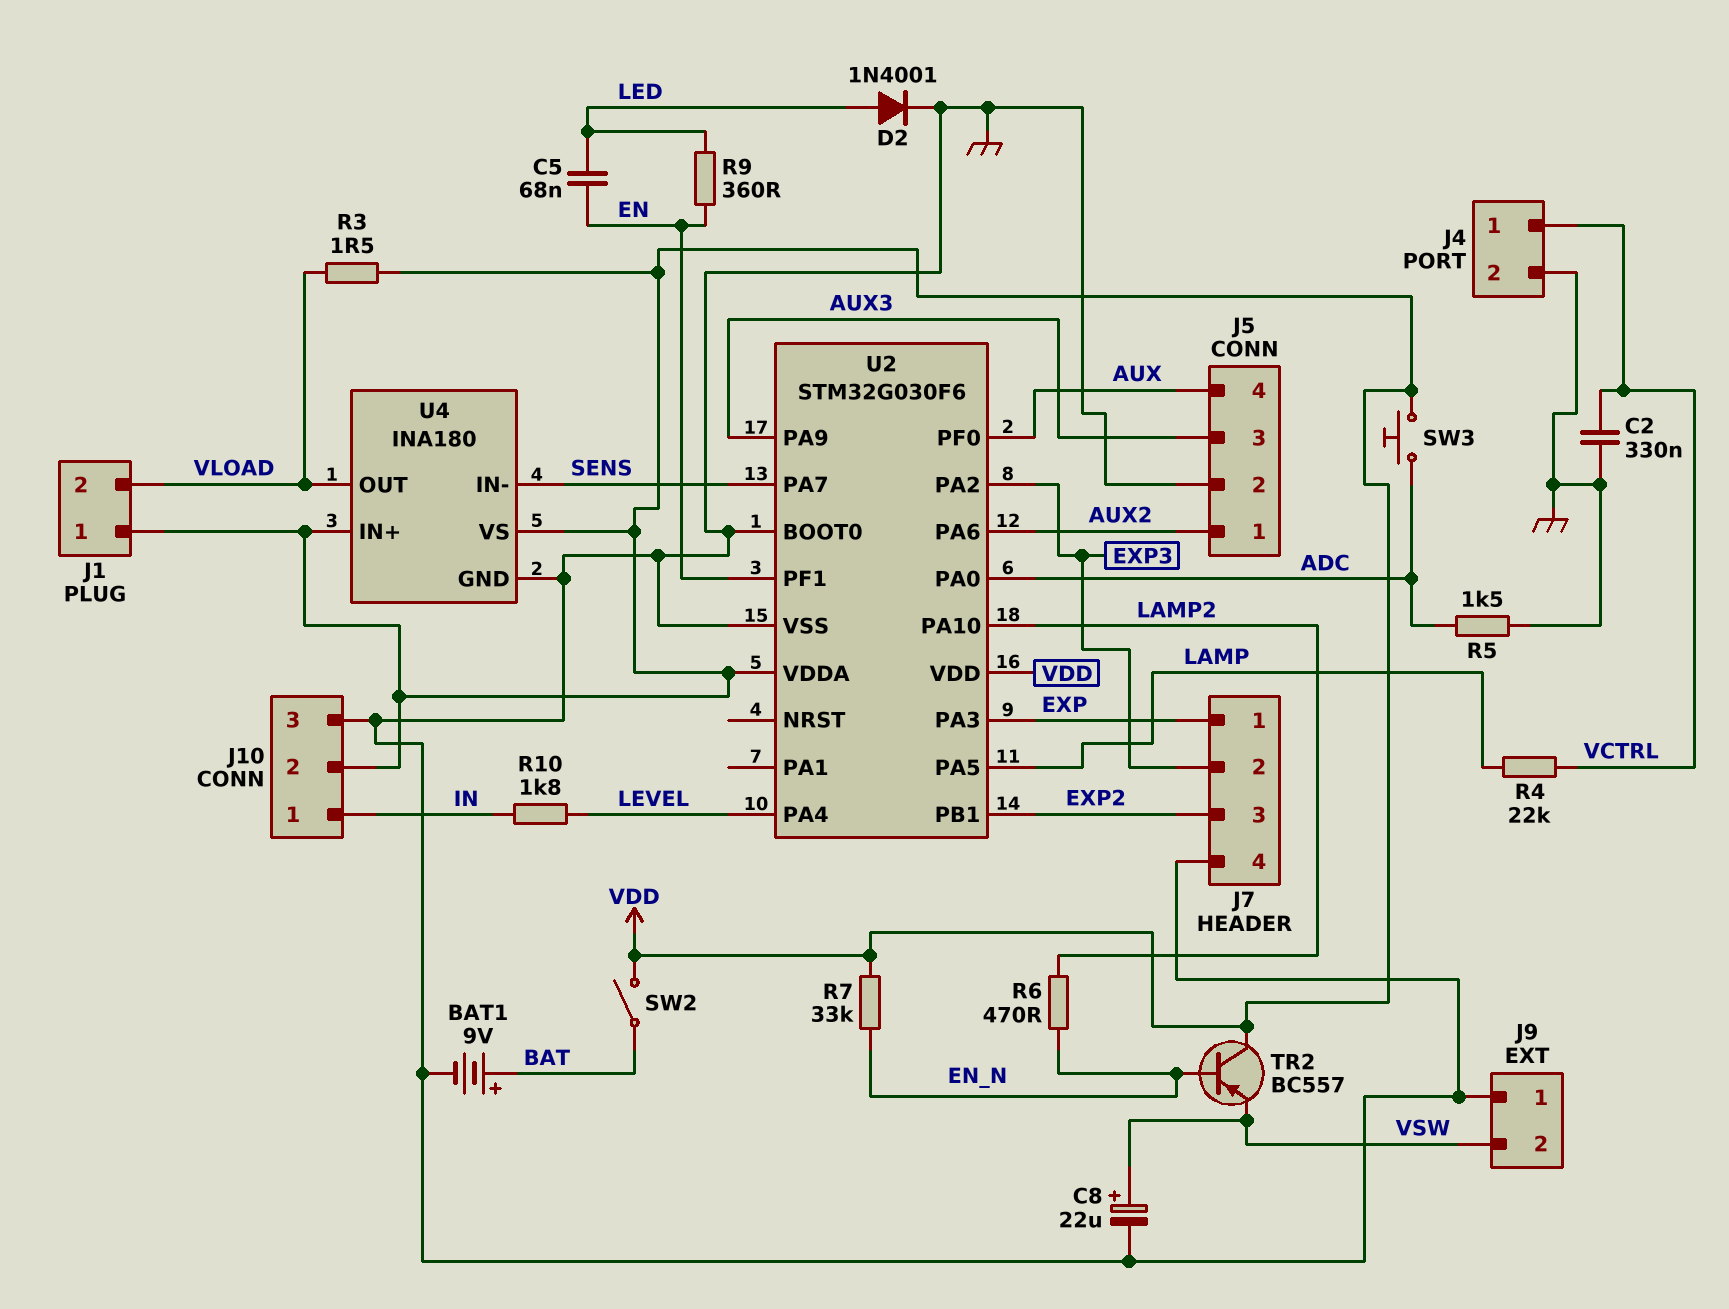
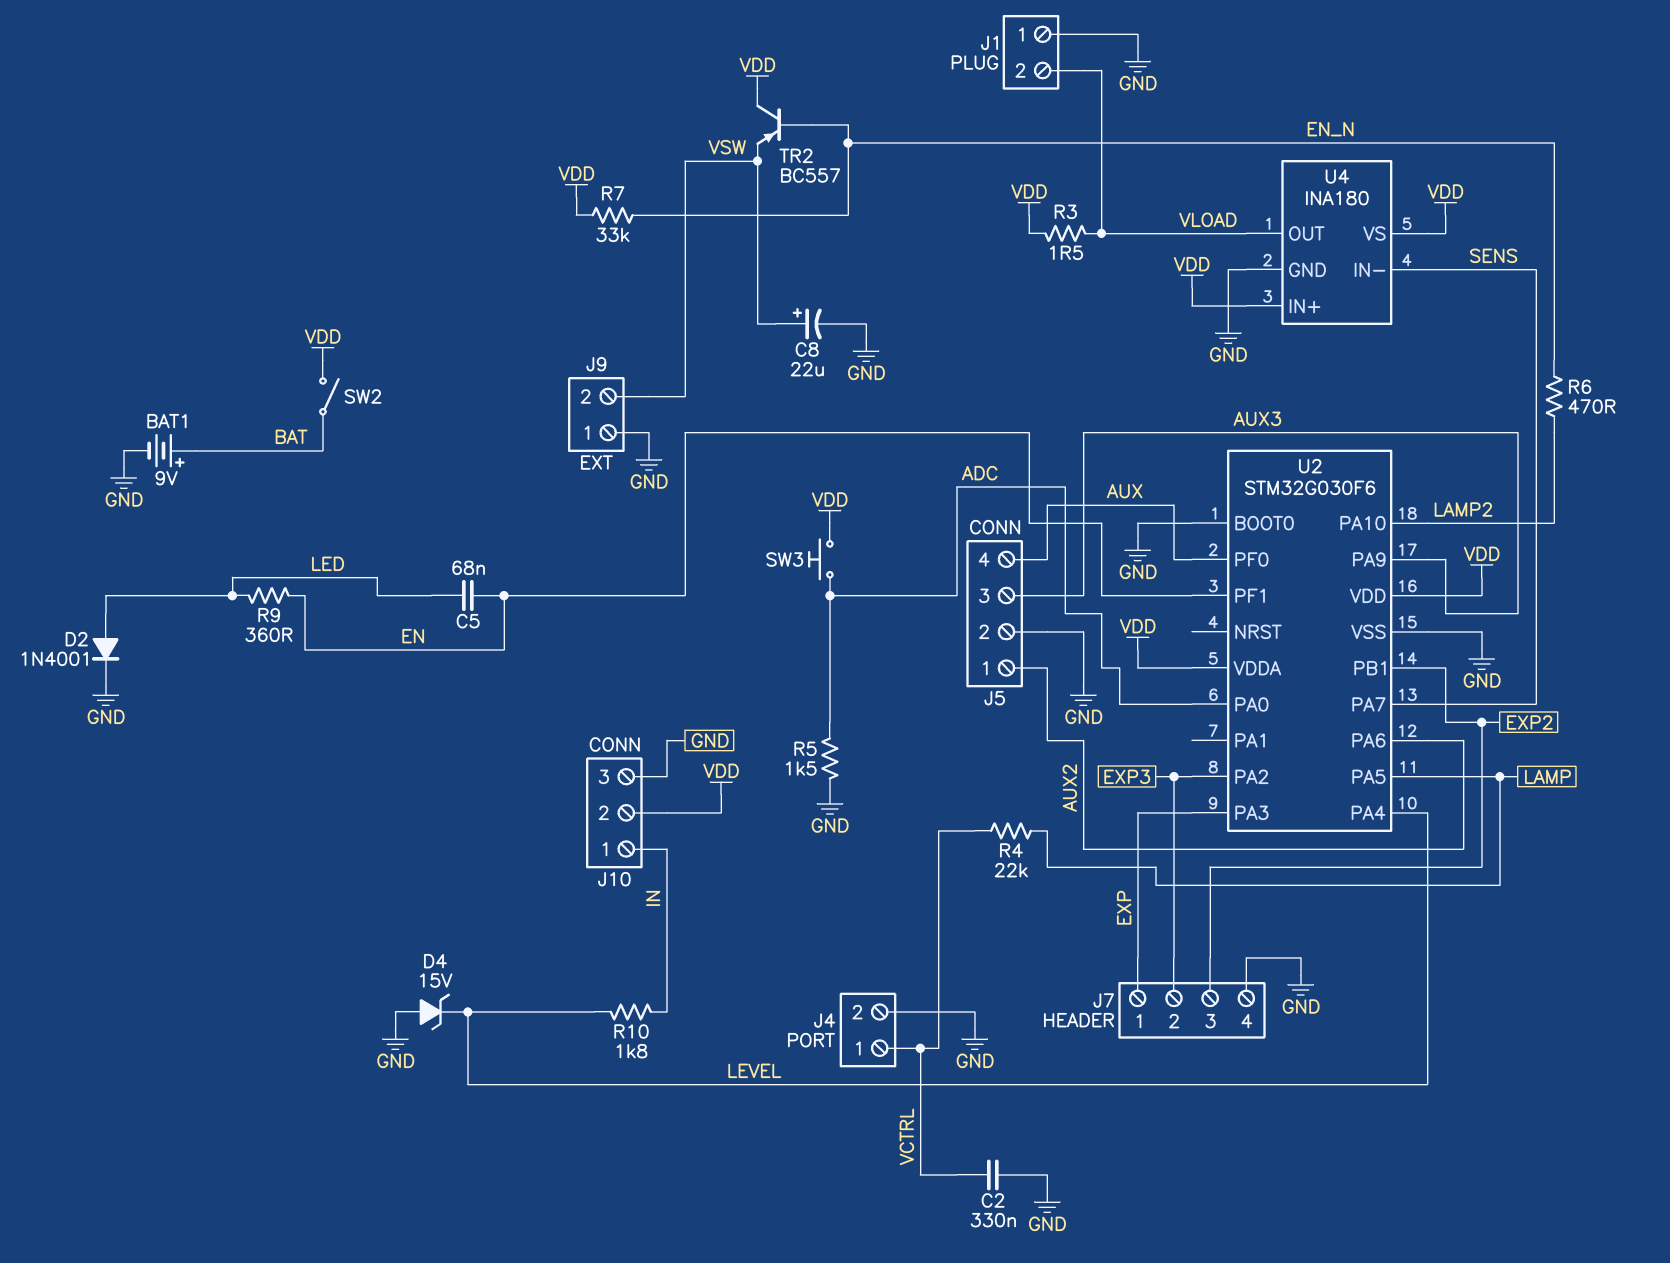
D4: none -> zener 15V (A GND, K LEVEL)
J1 pin 1: VDD -> GND

